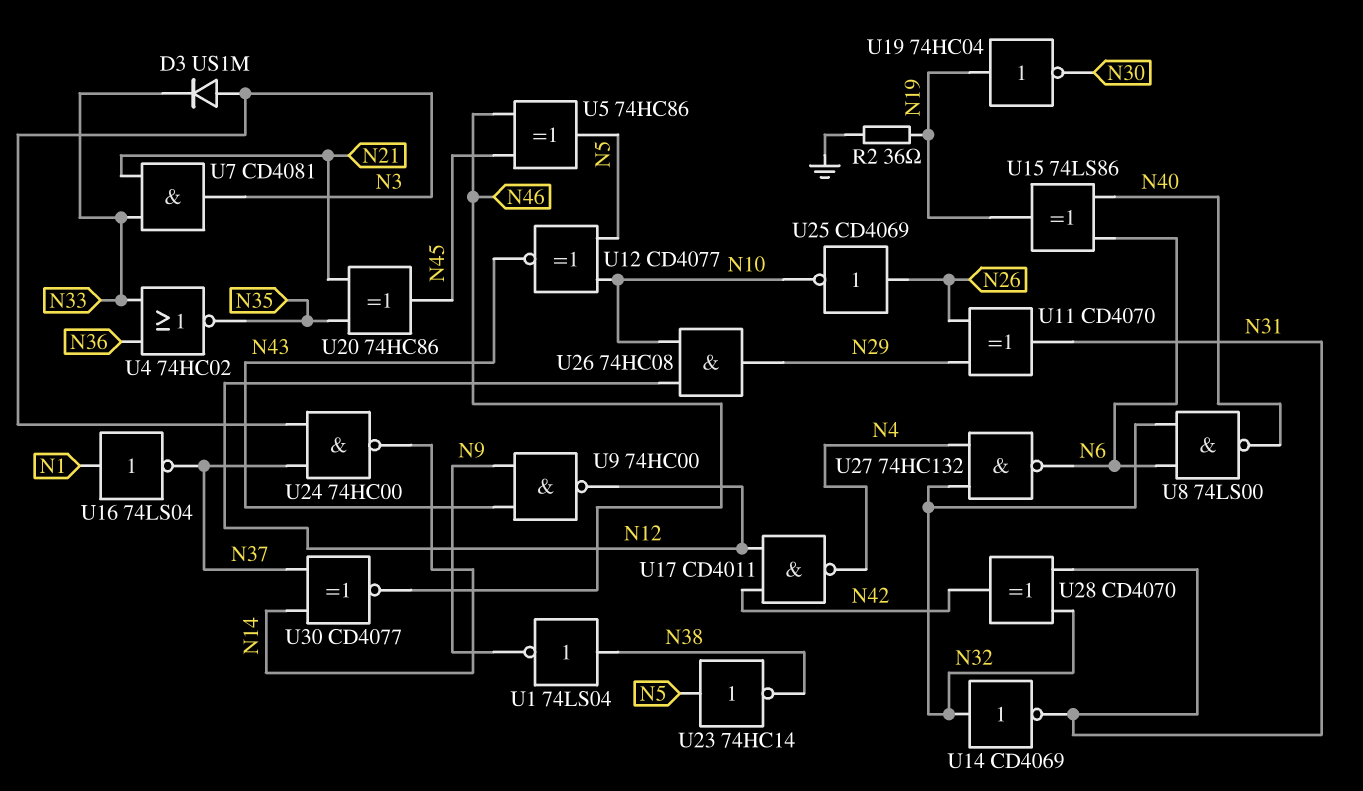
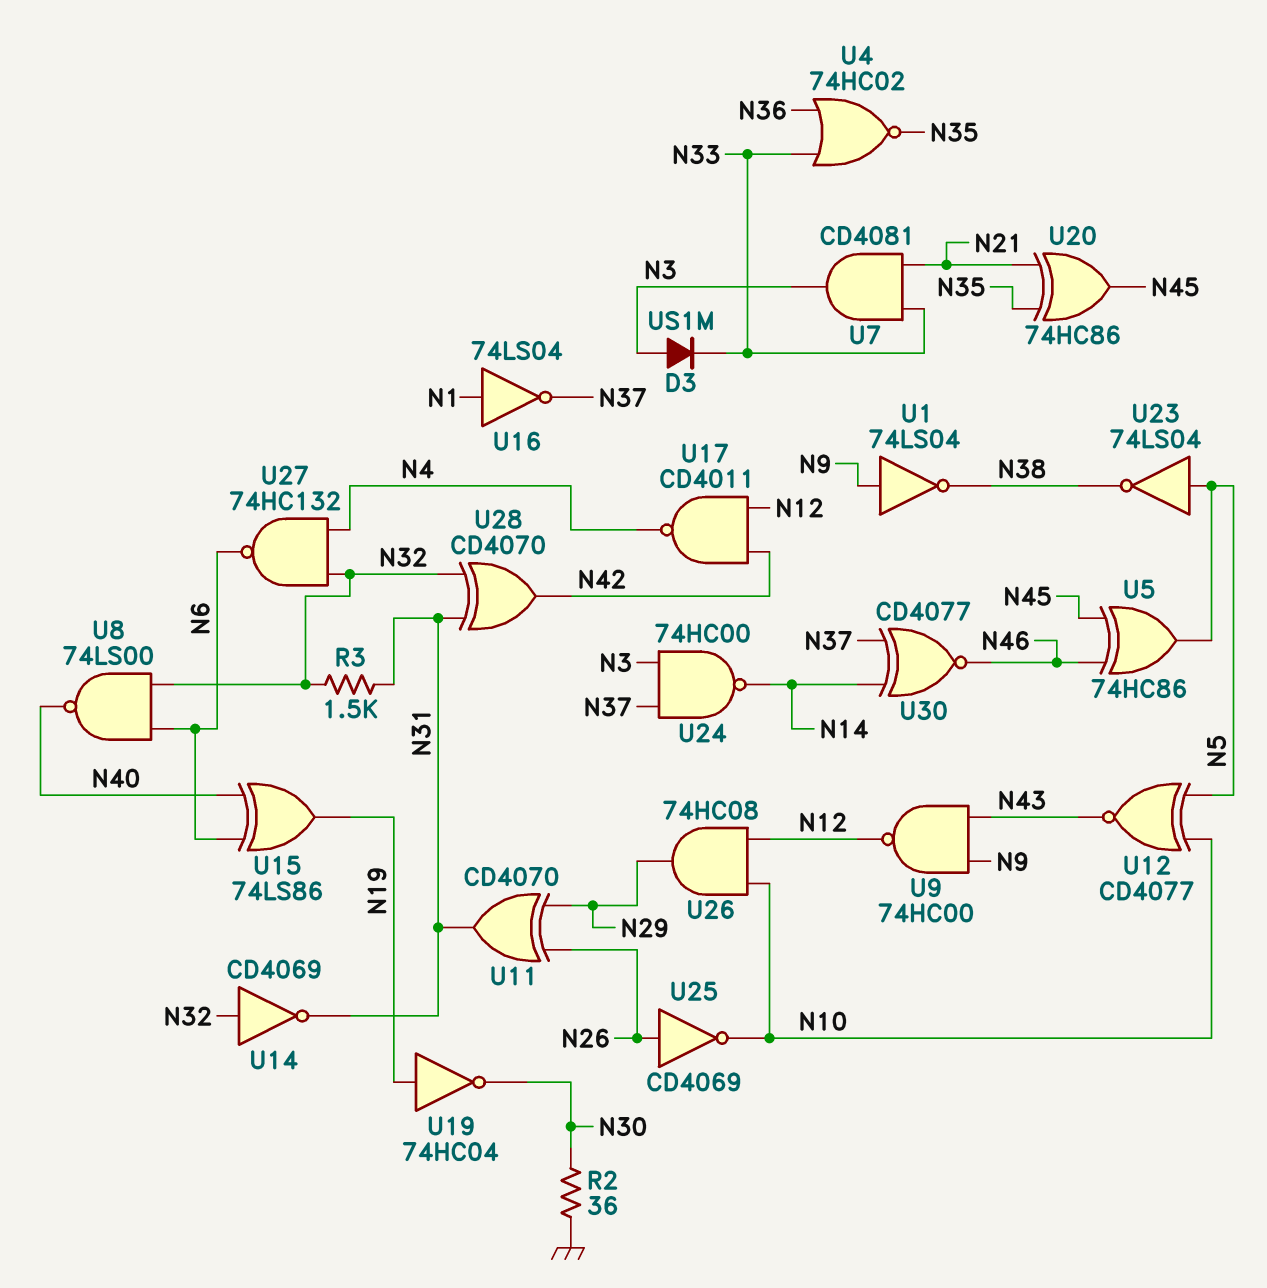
R2: 36 (GND, N19) -> 36 (GND, N30)
R3: none -> 1.5k (N31, N32)
U1: NOT 74LS04 (in N38, out N9) -> NOT 74LS04 (in N9, out N38)
U23: NOT 74HC14 (in N5, out N38) -> NOT 74LS04 (in N5, out N38)

